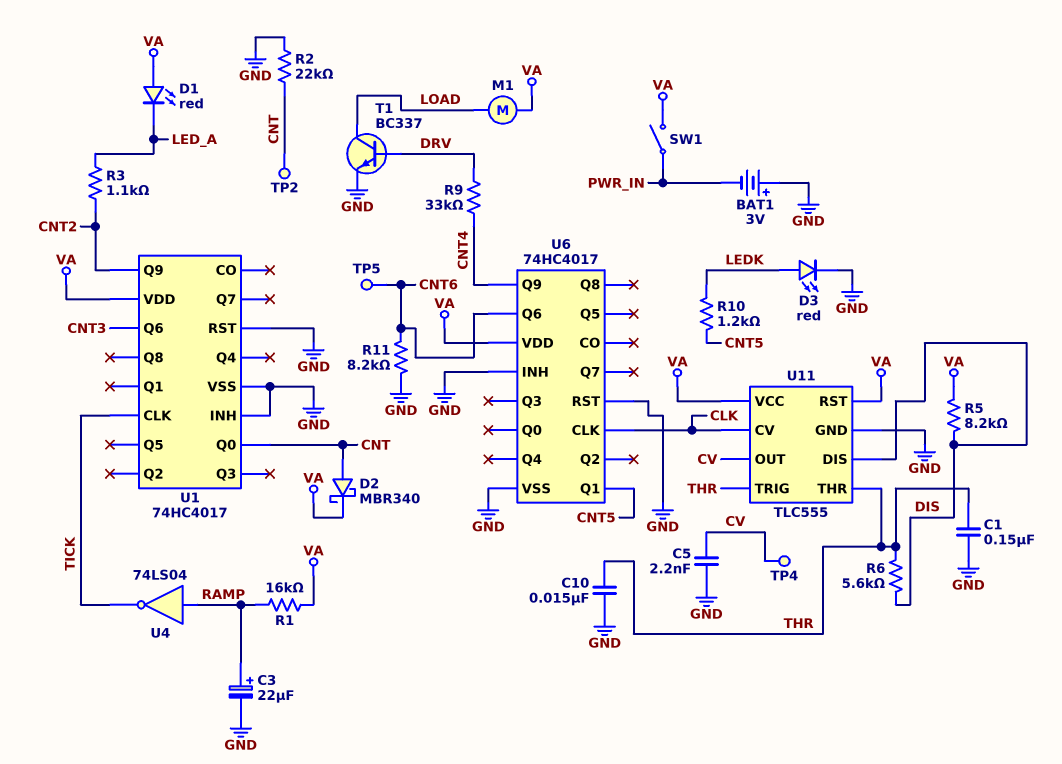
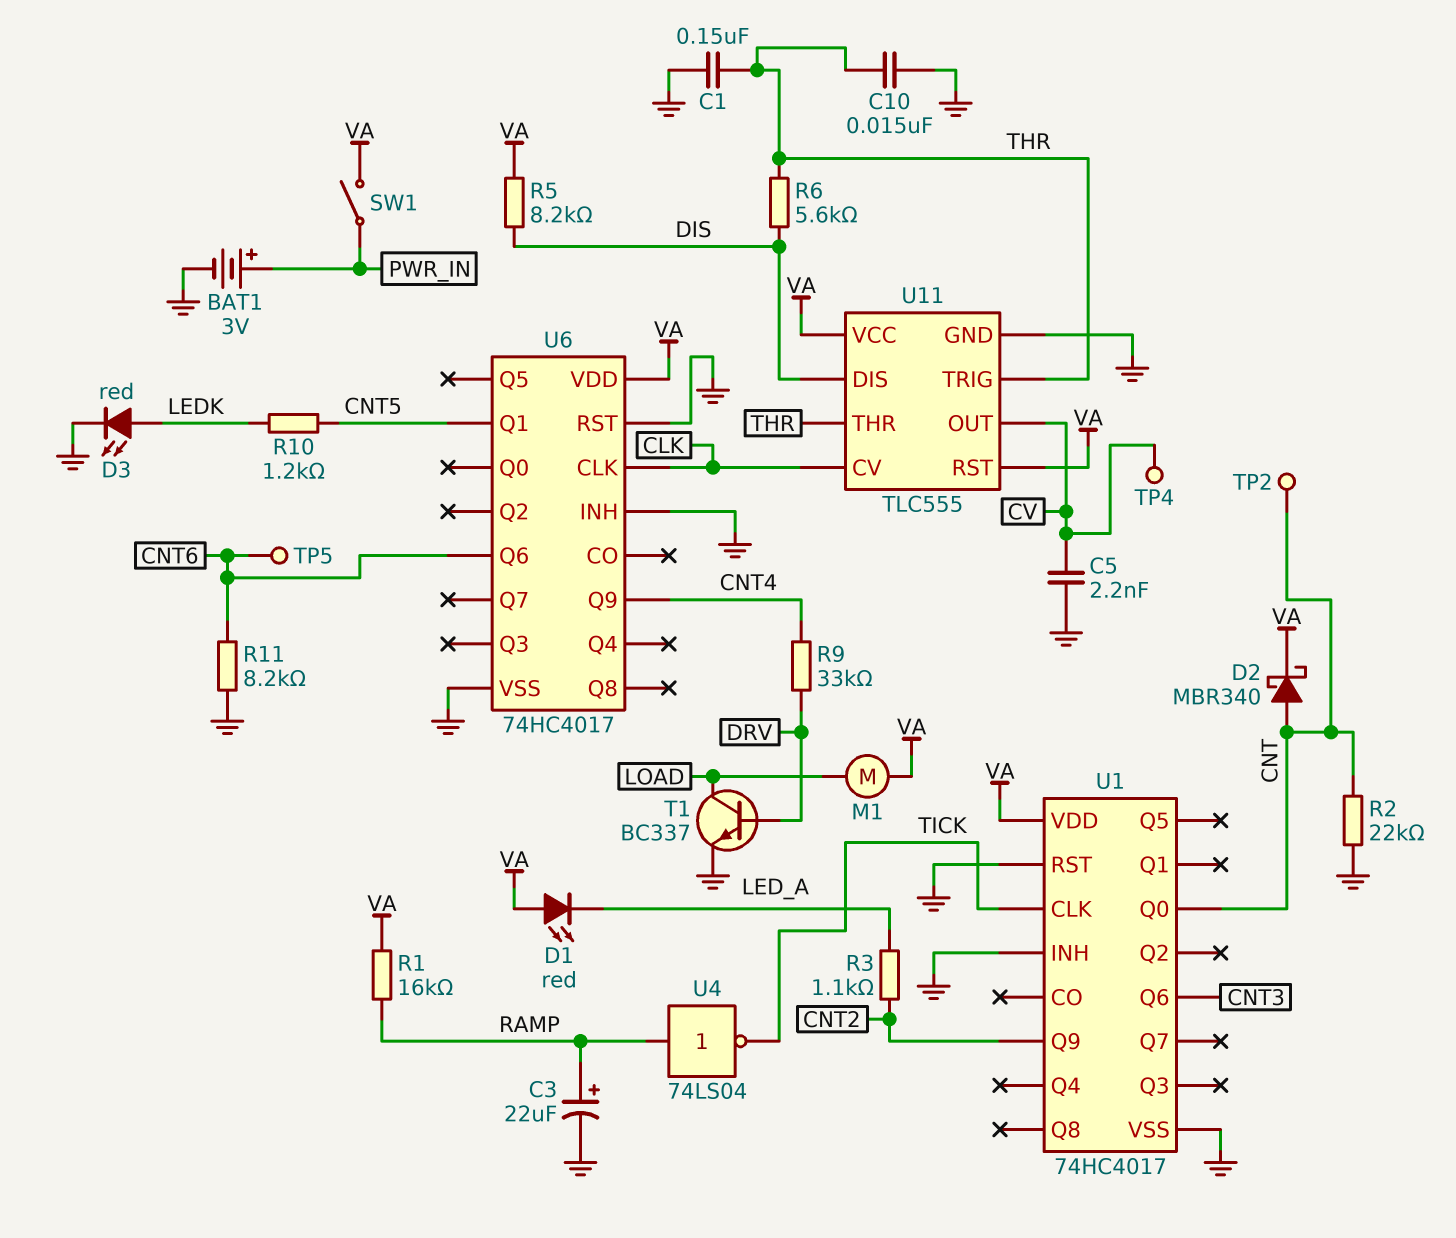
BAT1: 3V (plus GND, minus PWR_IN) -> 3V (plus PWR_IN, minus GND)

